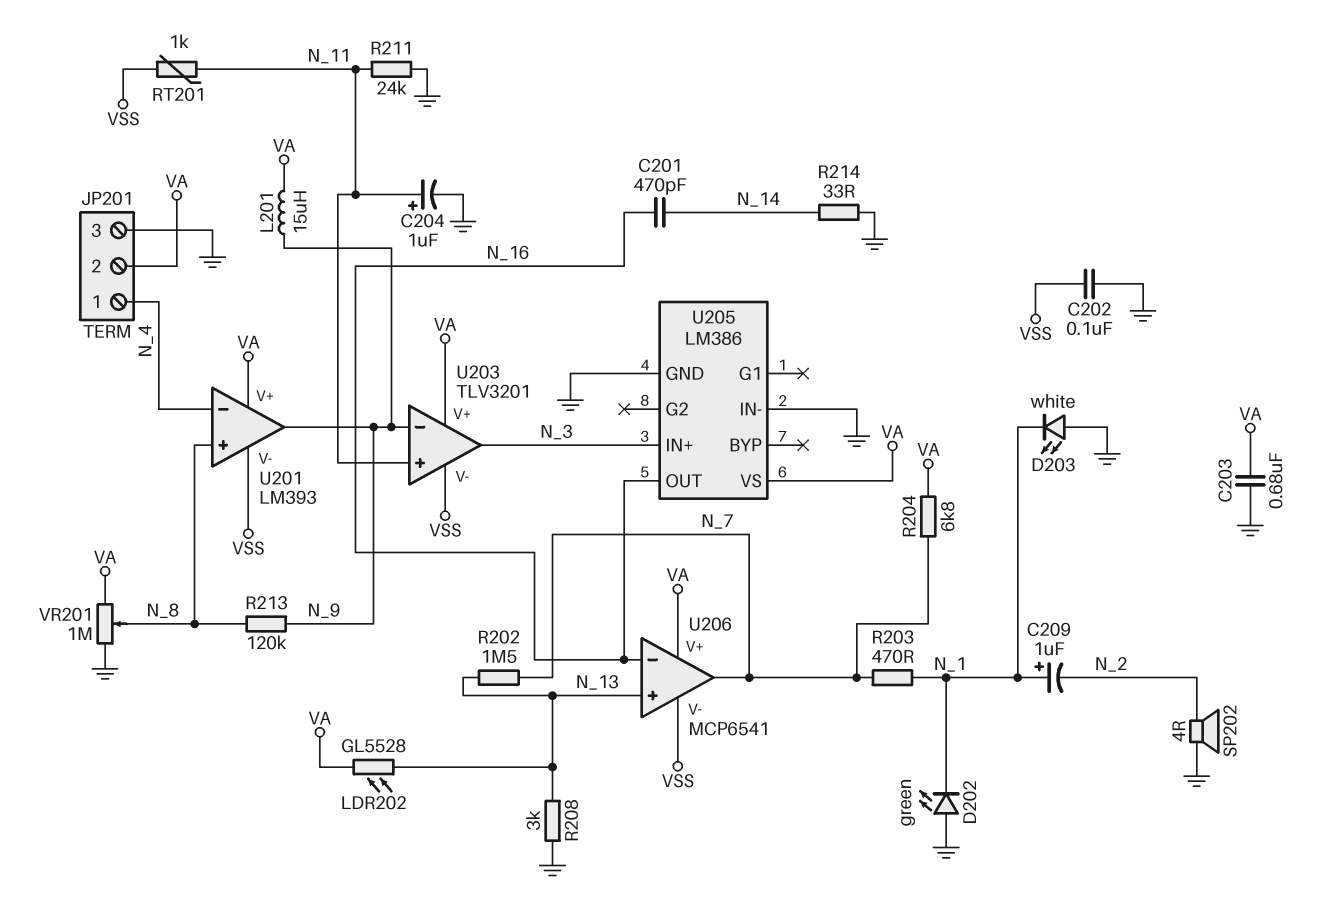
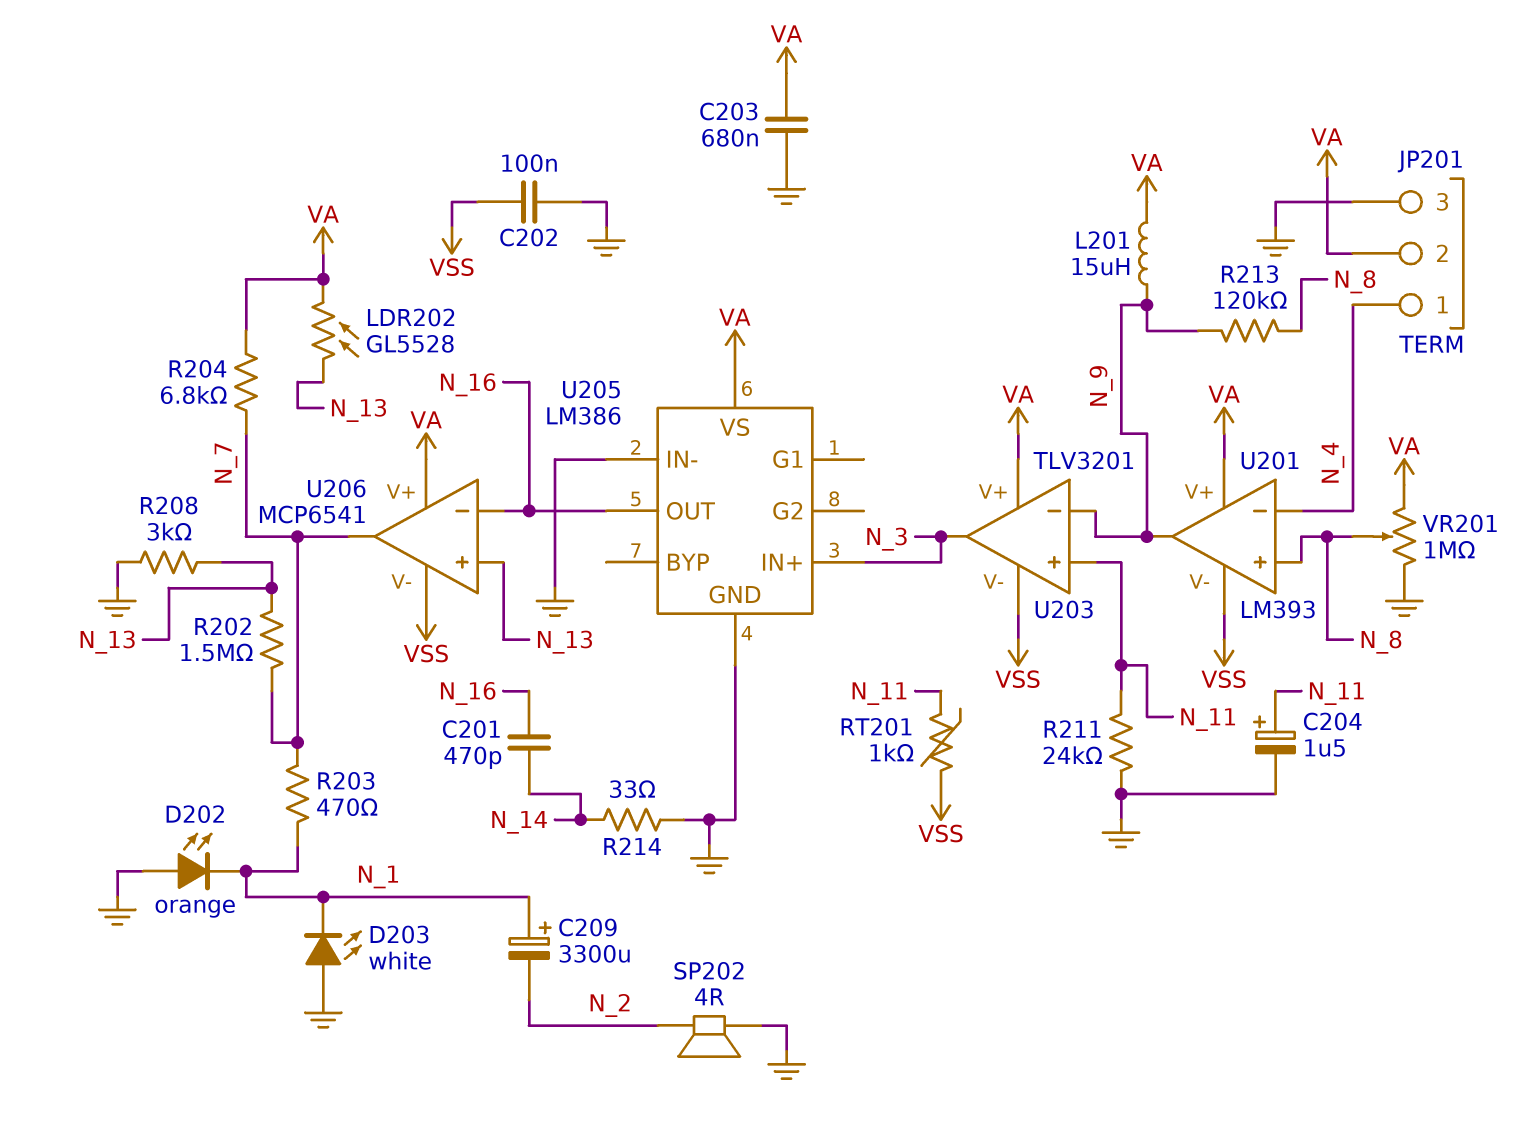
C204: 1uF (plus N_11, minus GND) -> 1.5uF (plus N_11, minus GND)
C209: 1uF (plus N_1, minus N_2) -> 3300uF (plus N_1, minus N_2)
D202: LED green (A GND, K N_1) -> LED orange (A GND, K N_1)

